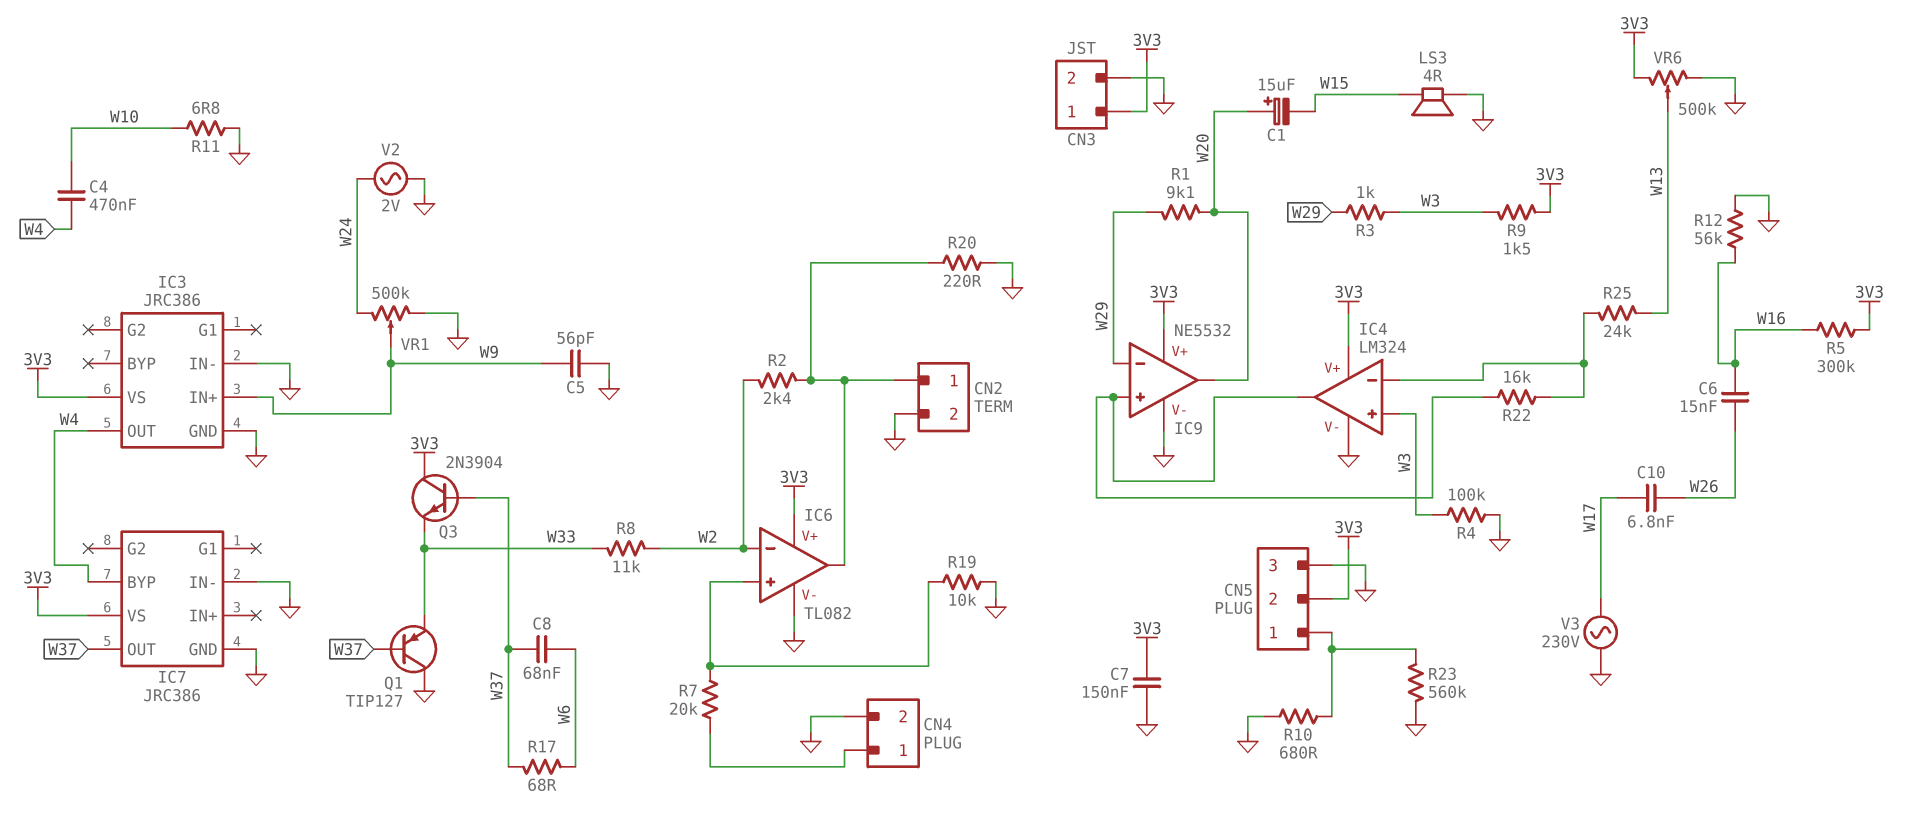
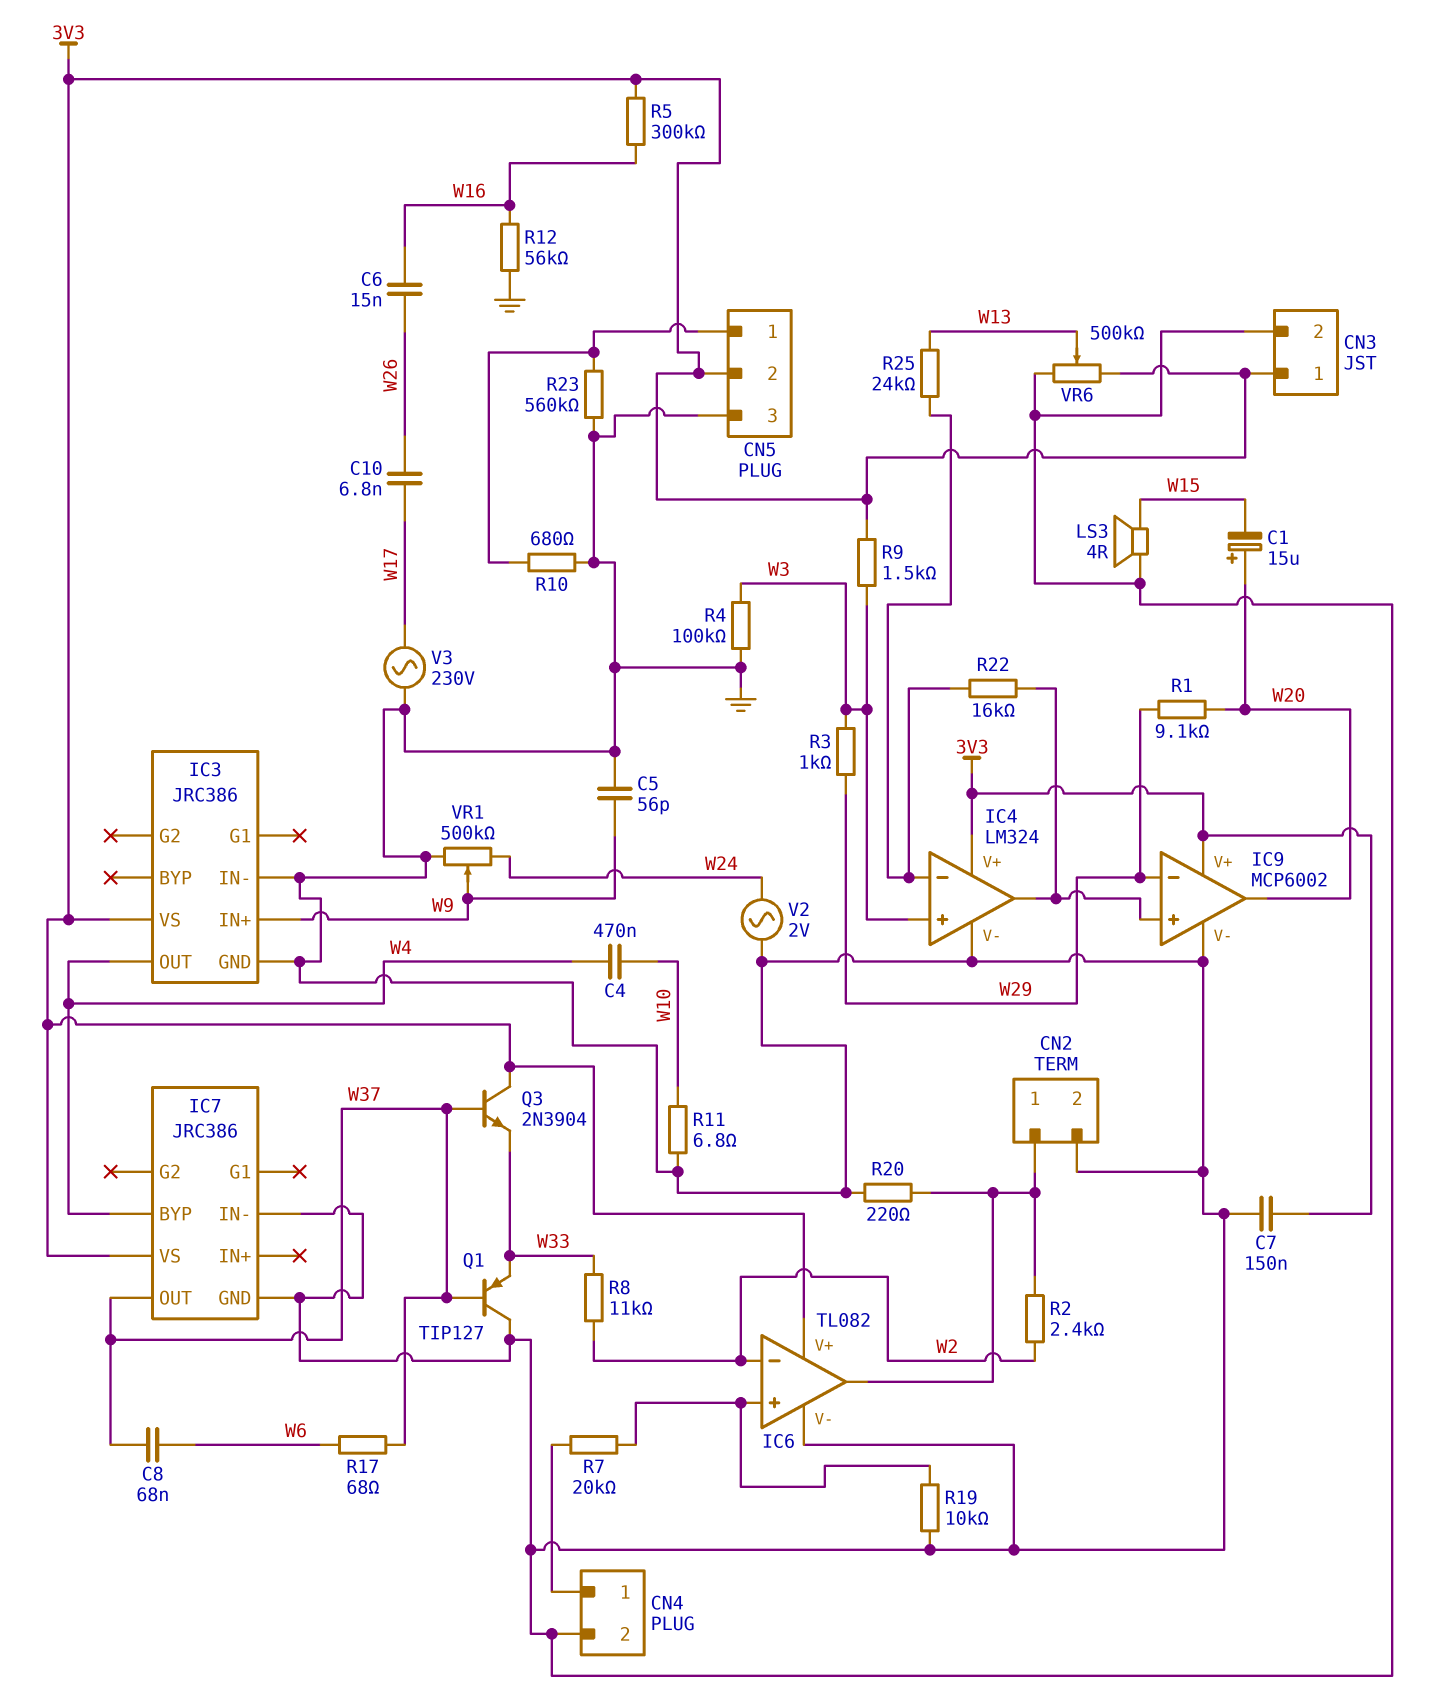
IC9: NE5532 -> MCP6002

